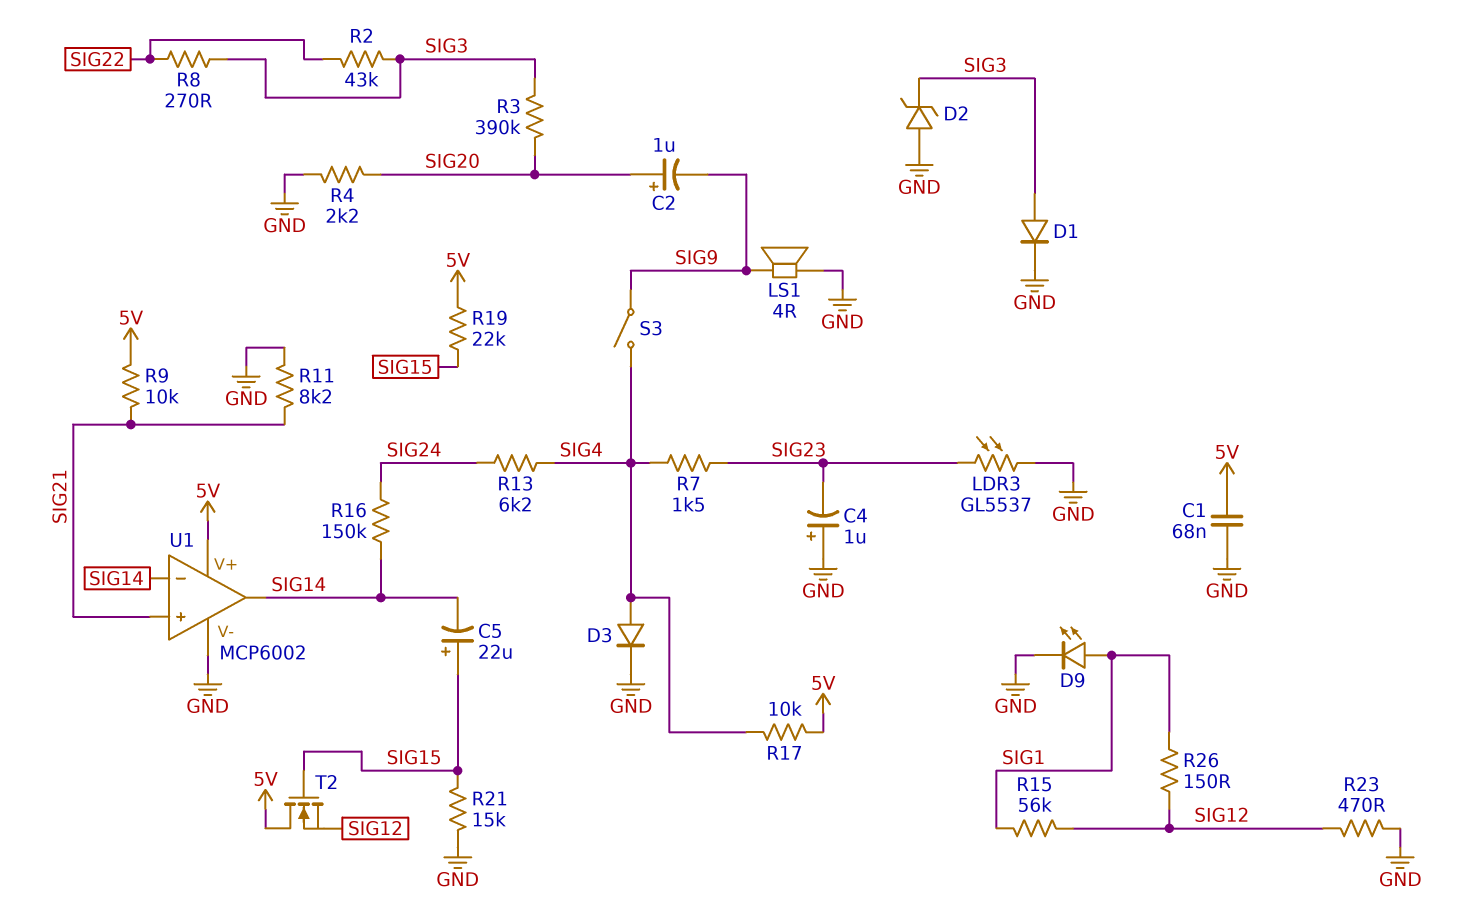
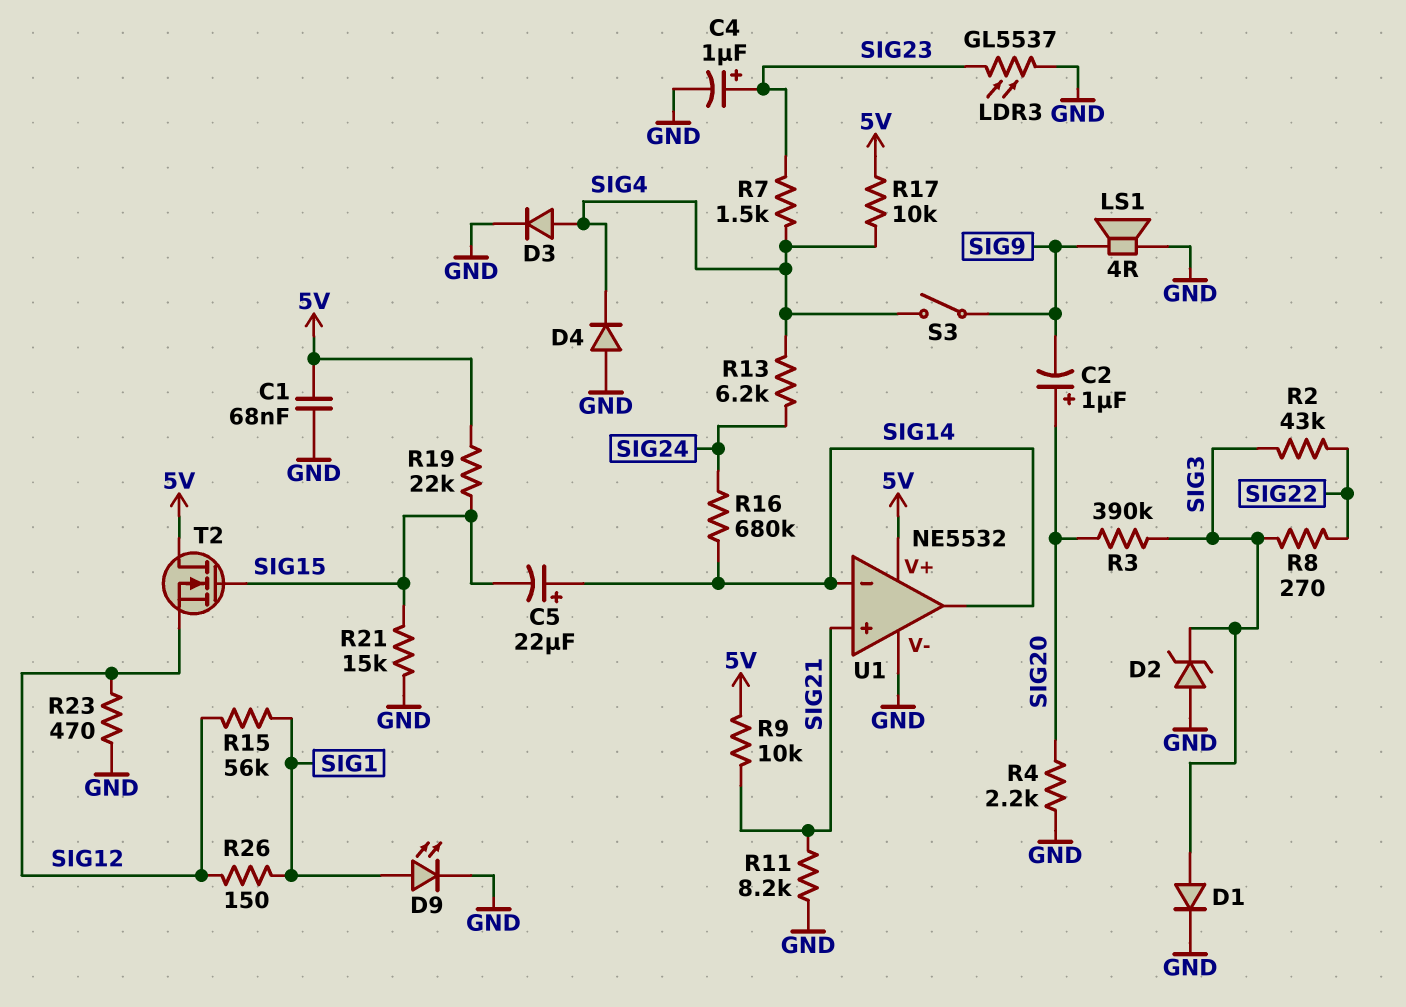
C4: 1uF (plus GND, minus SIG23) -> 1uF (plus SIG23, minus GND)
C5: 22uF (plus SIG15, minus SIG14) -> 22uF (plus SIG14, minus SIG15)
D4: none -> diode (A GND, K SIG4)
R16: 150k (SIG14, SIG24) -> 680k (SIG14, SIG24)
U1: MCP6002 -> NE5532

